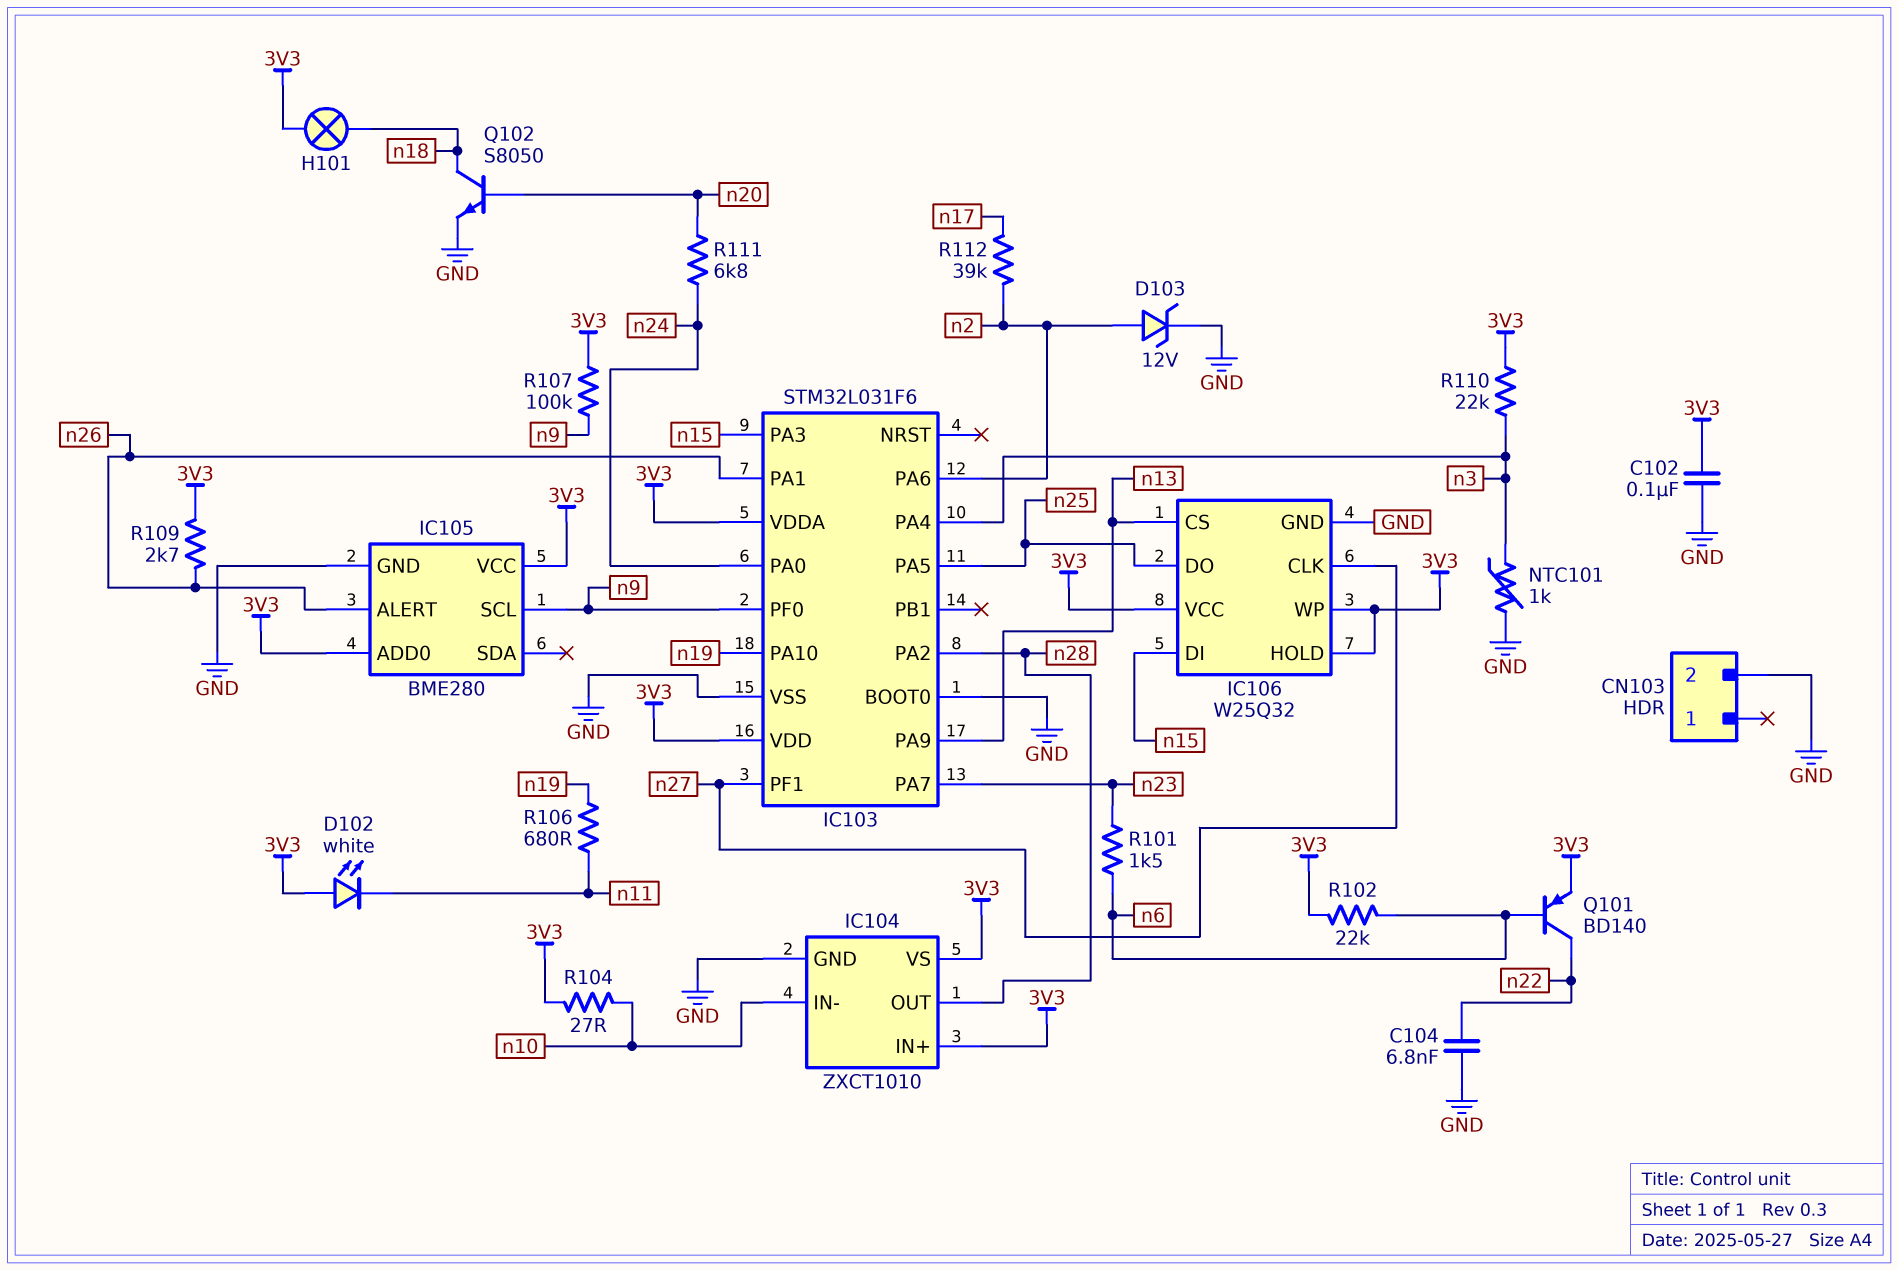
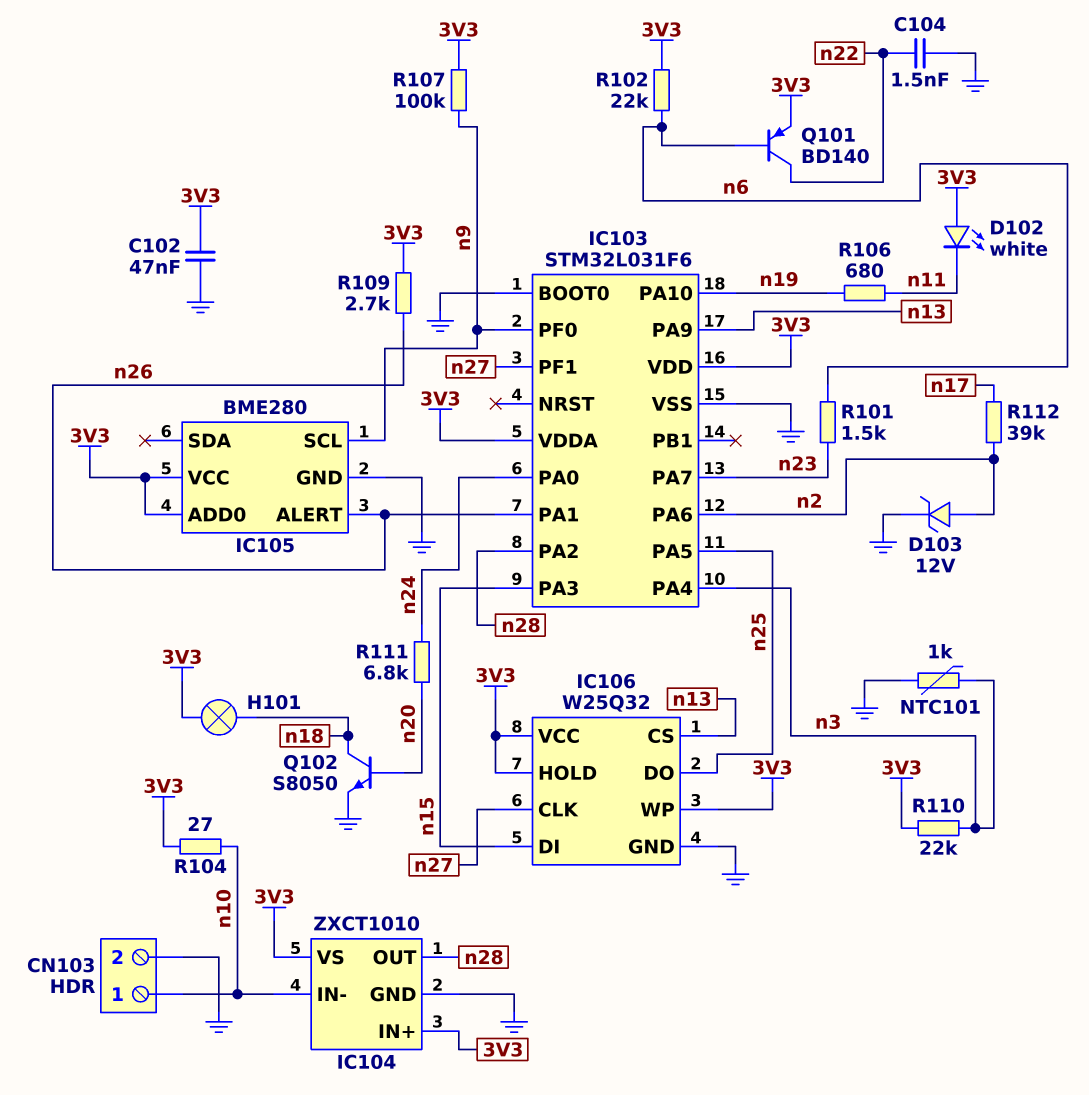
C102: 100nF (3V3, GND) -> 47nF (3V3, GND)
C104: 6.8nF (GND, n22) -> 1.5nF (GND, n22)
CN103 pin 1: none -> n10

